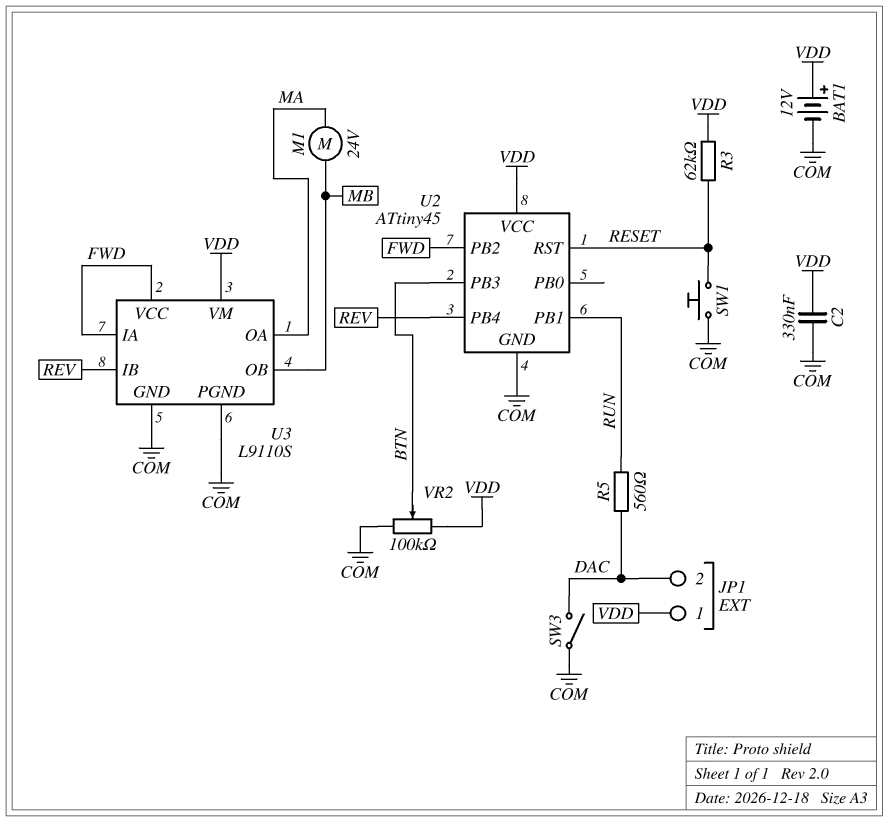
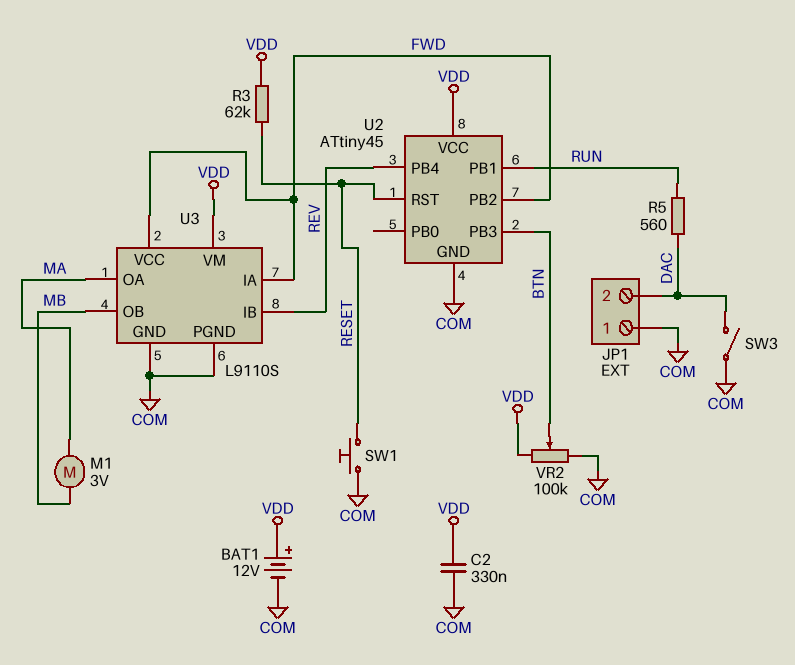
JP1 pin 1: VDD -> COM
M1: motor 24V (MA, MB) -> motor 3V (MA, MB)

